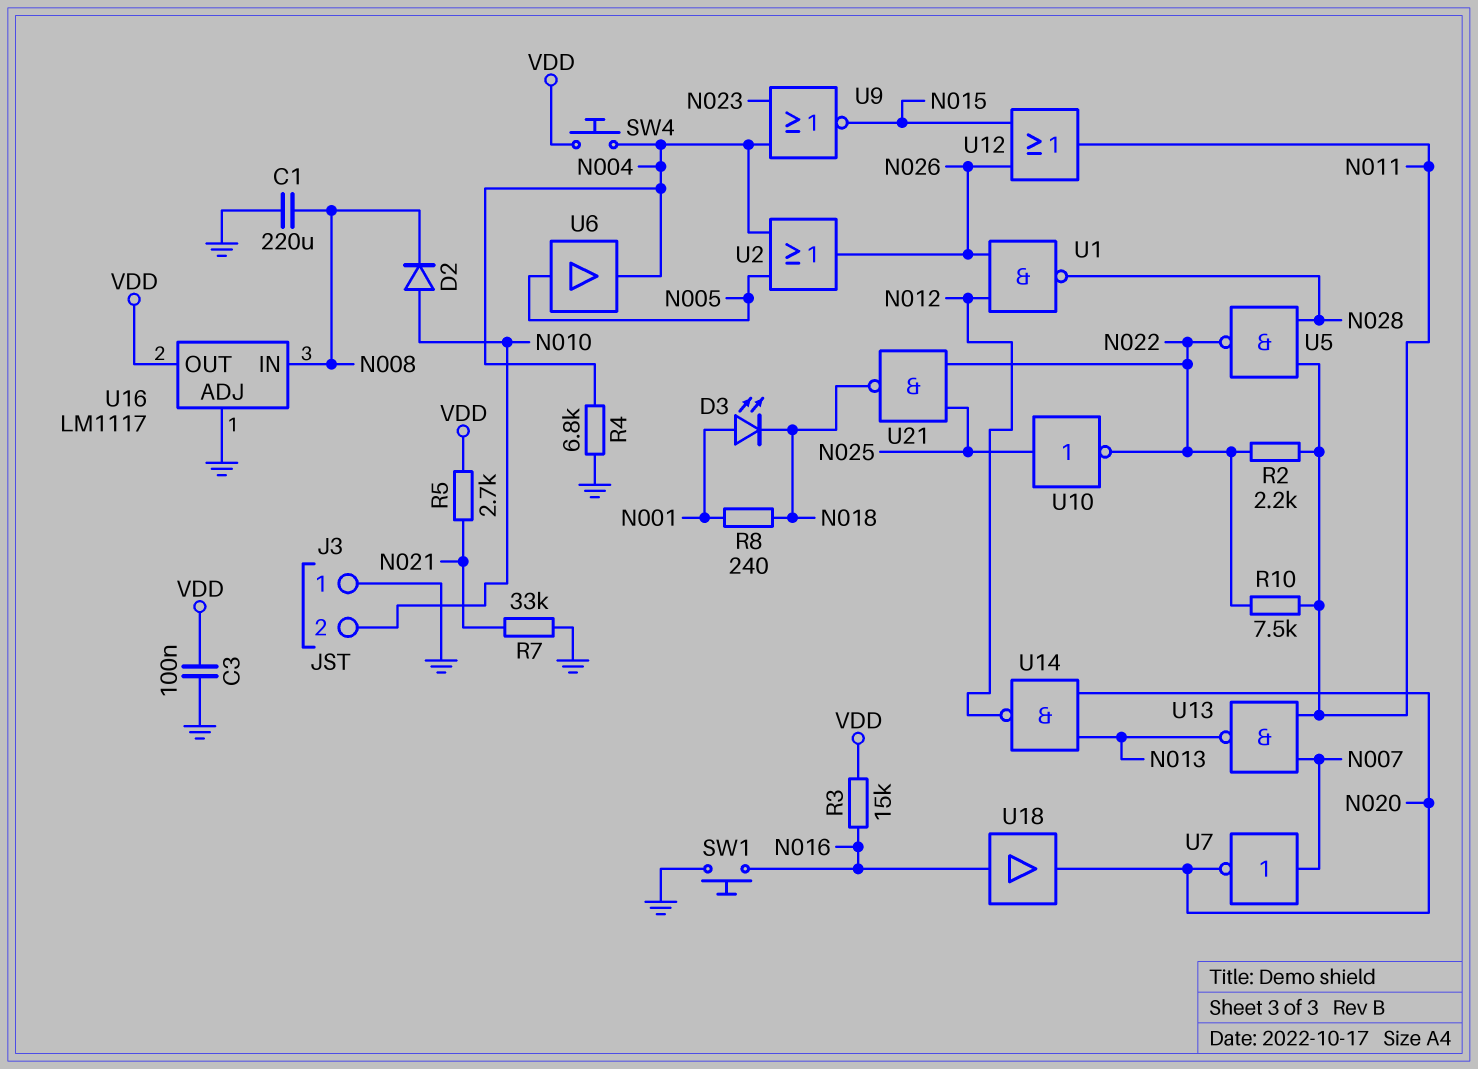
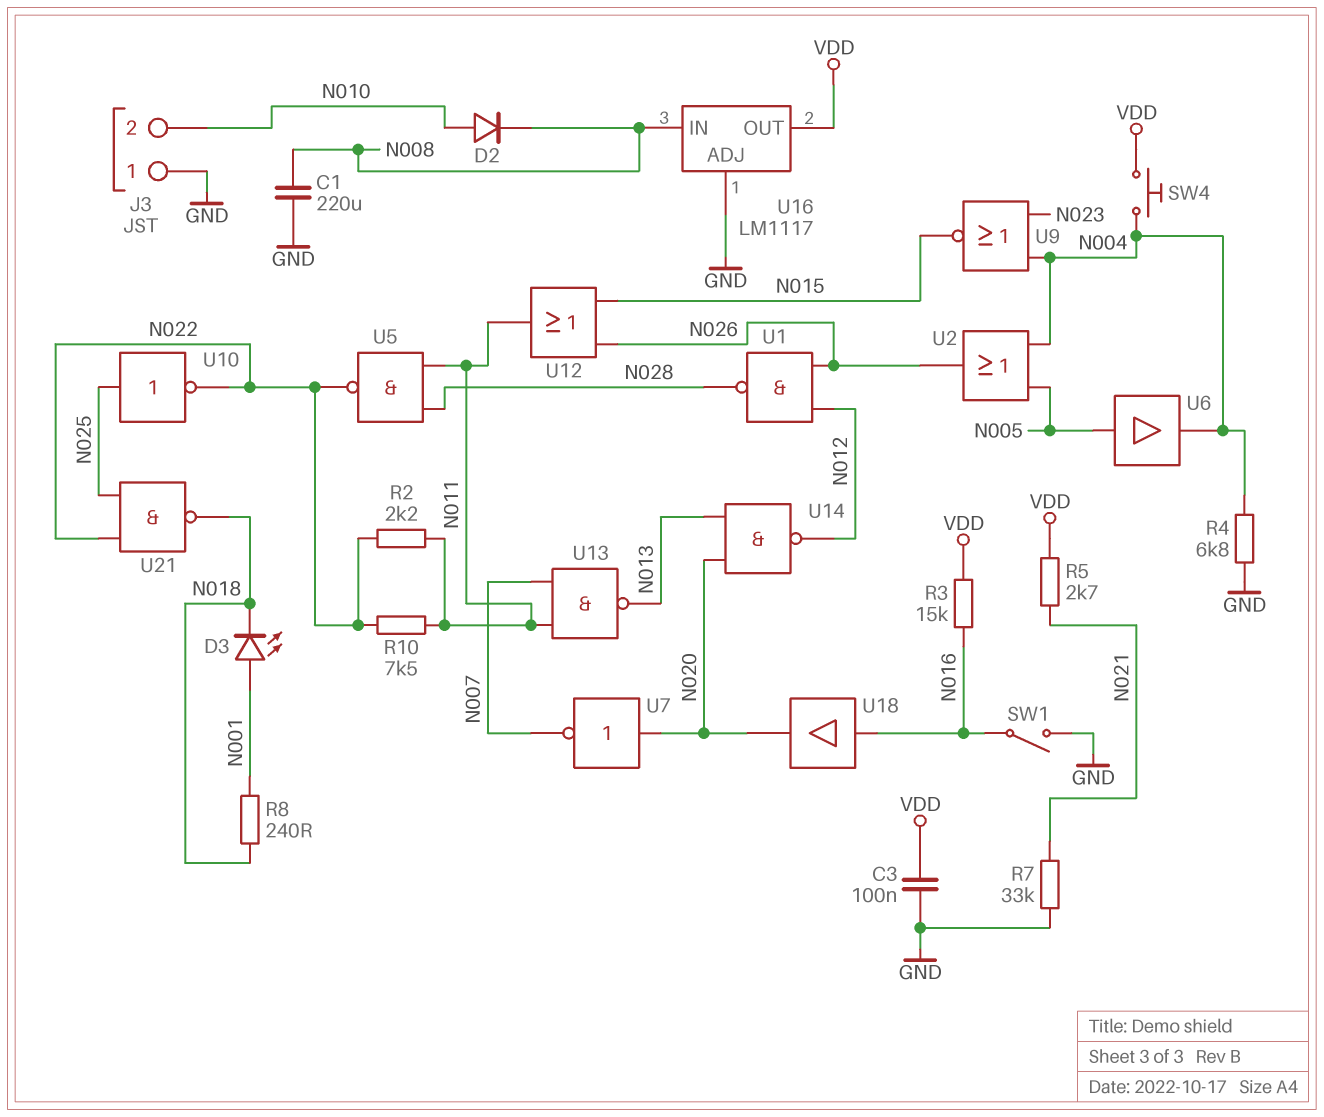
SW1: button (GND, N016) -> switch (GND, N016)
U7: NOT (in N007, out N020) -> NOT (in N020, out N007)

